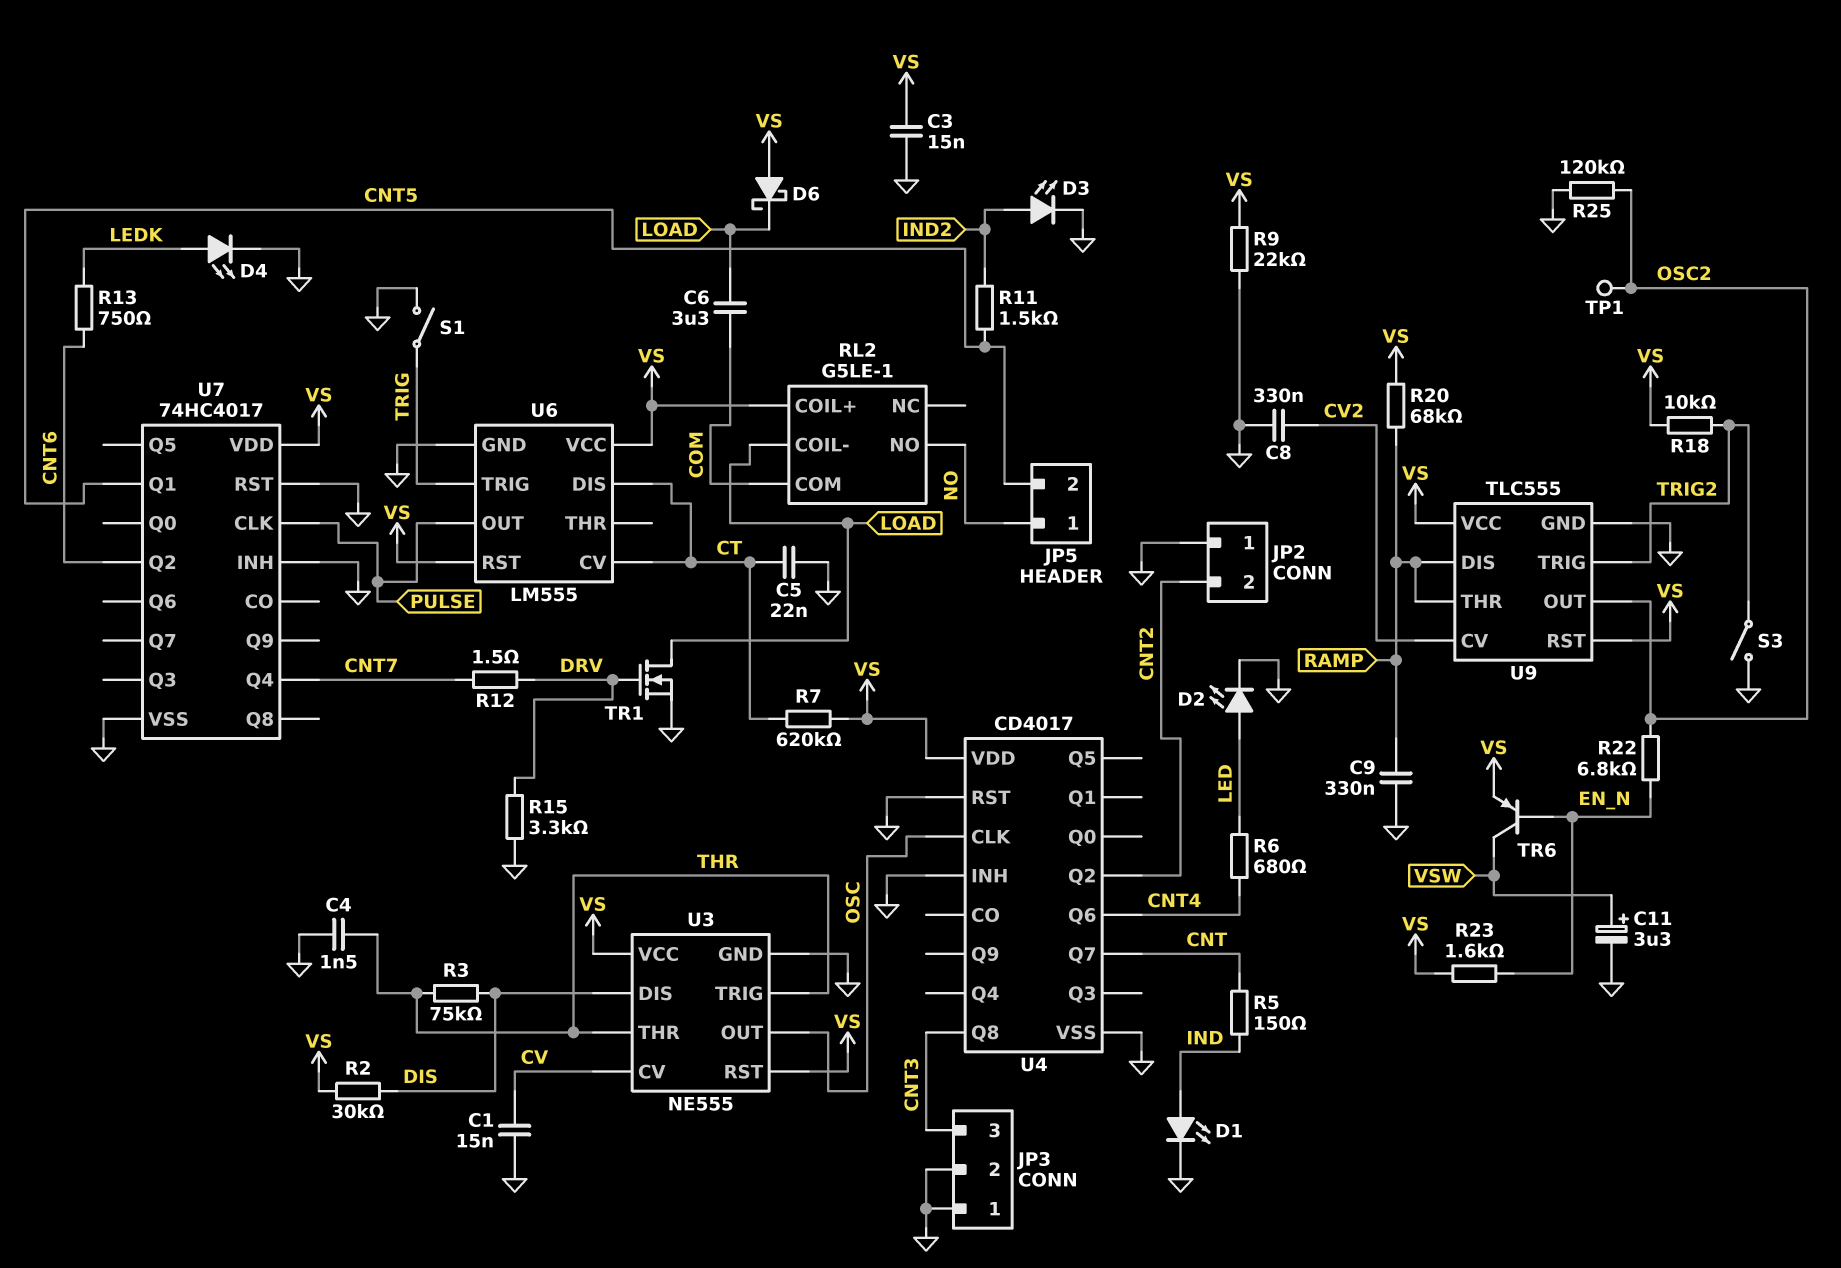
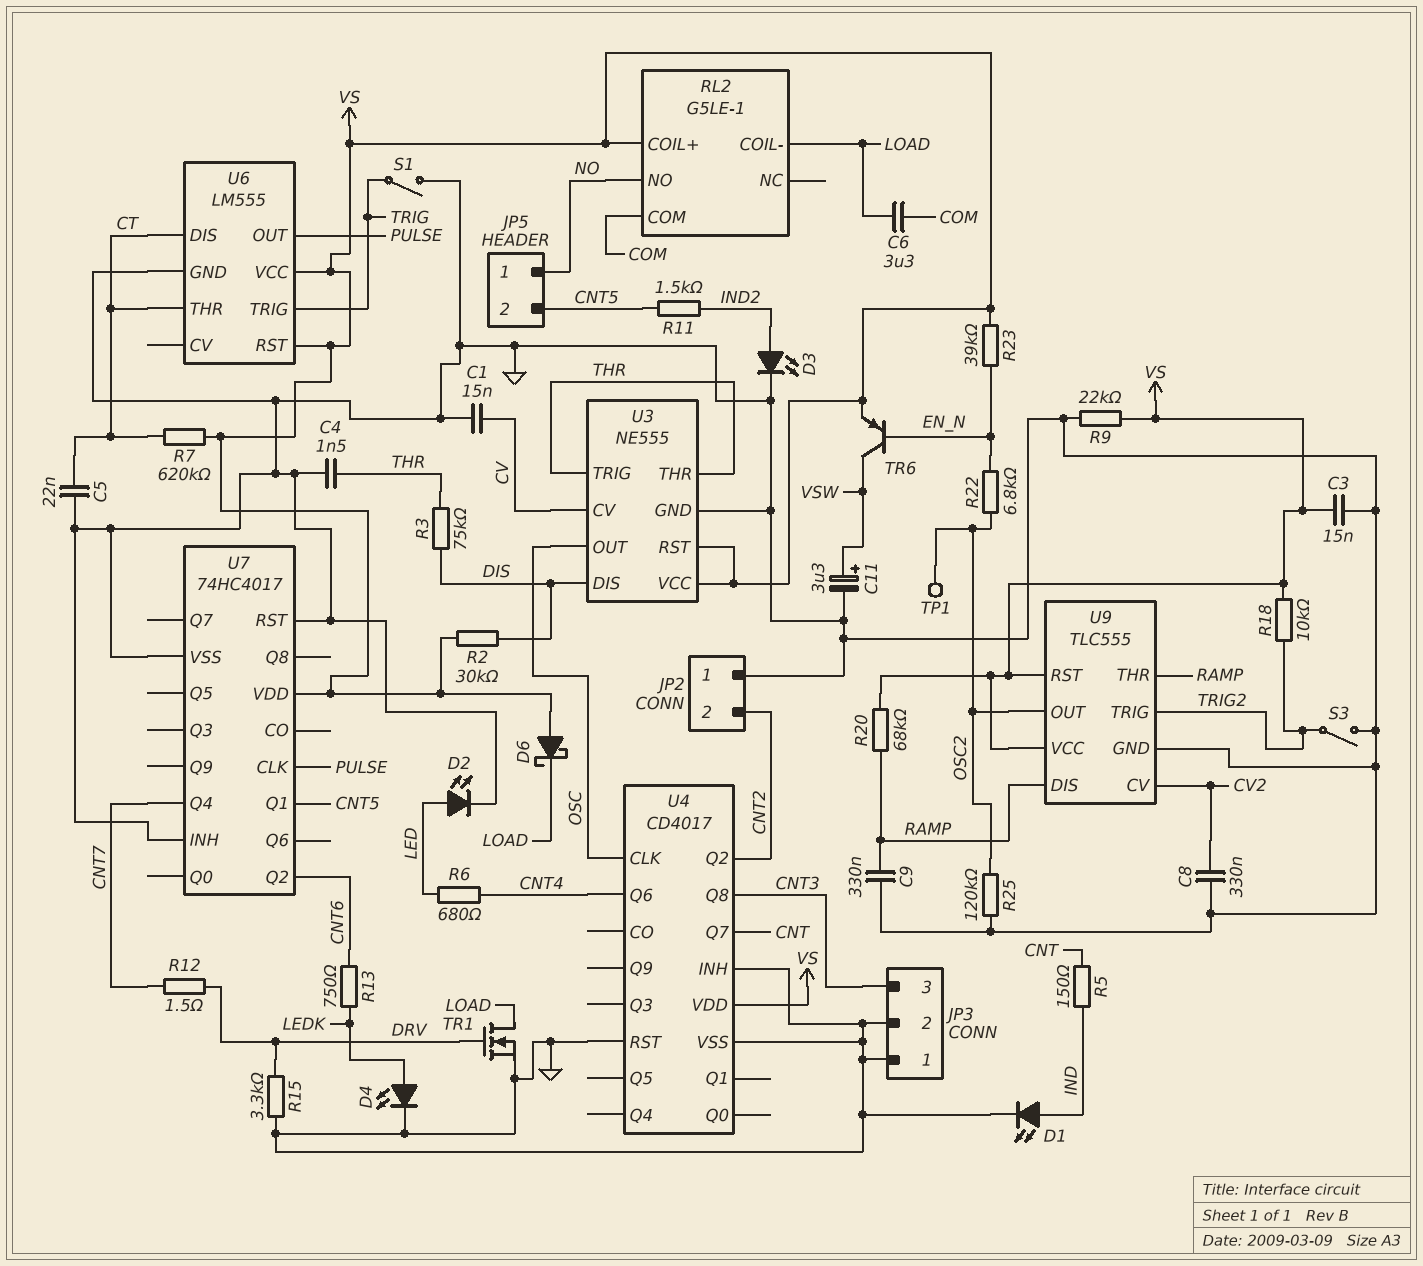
R23: 1.6k (EN_N, VS) -> 39k (EN_N, VS)
U6 pin CV: CT -> none
U6 pin THR: none -> CT

